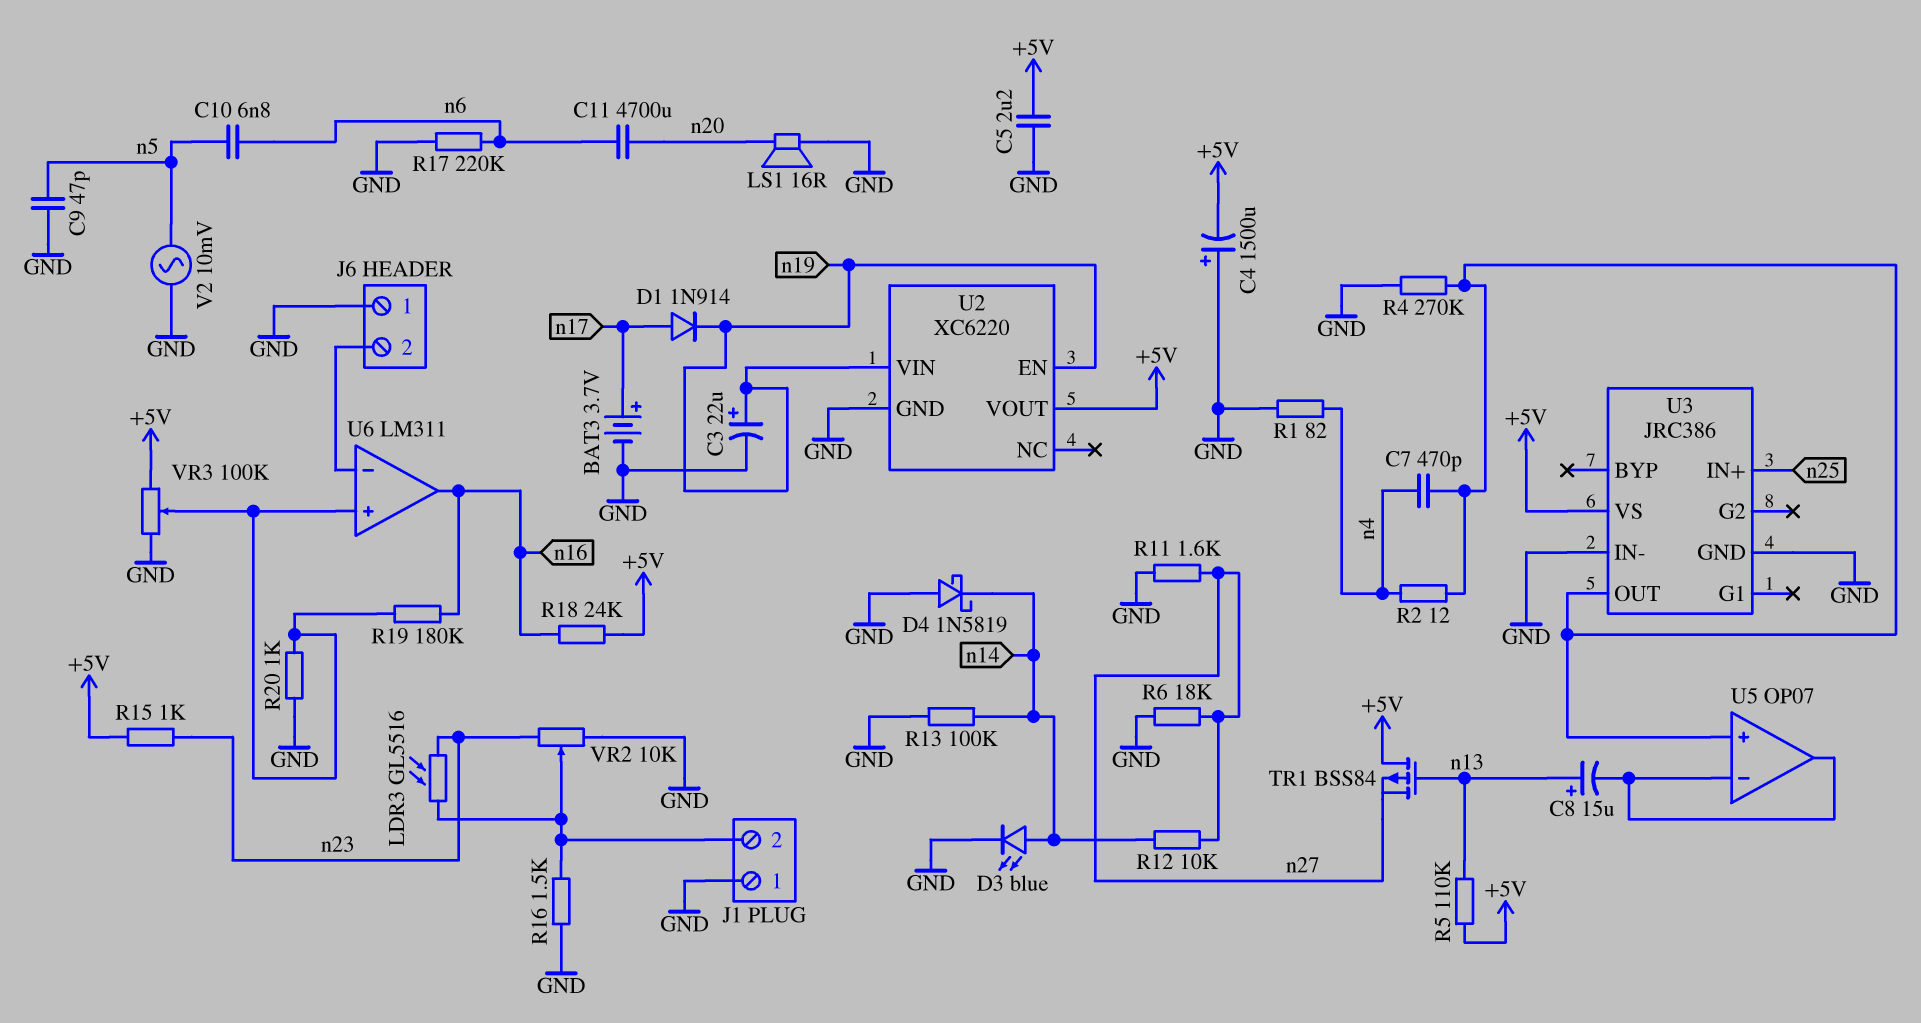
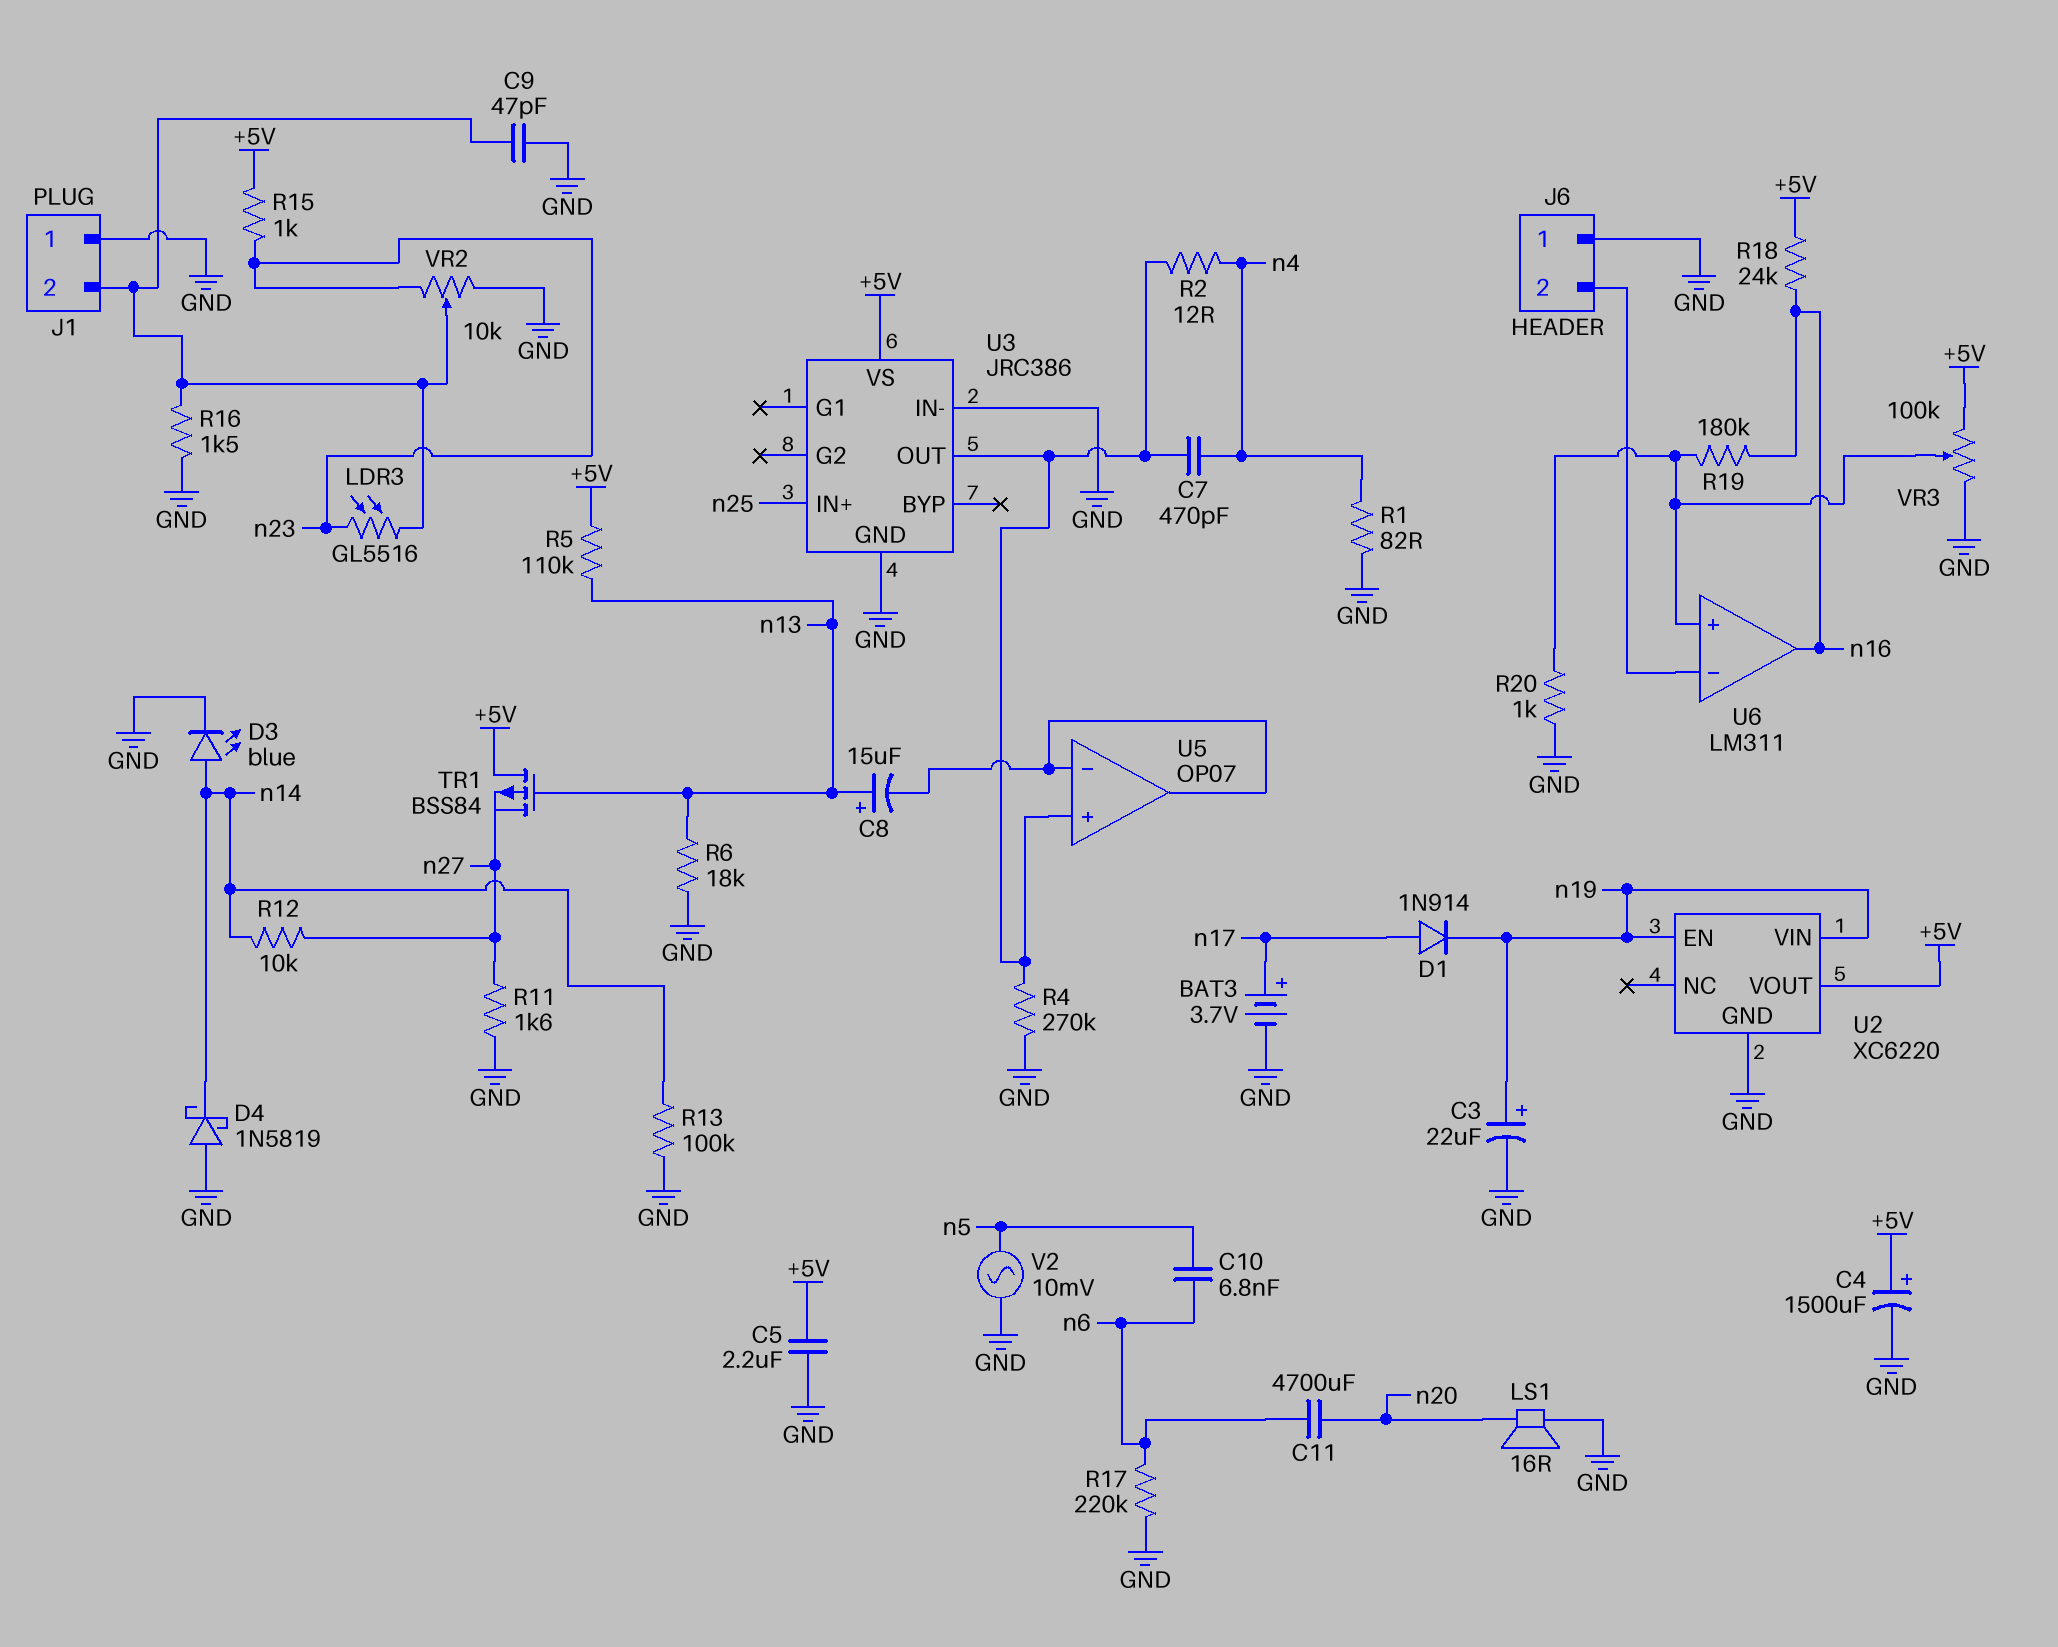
C4: 1500uF (plus GND, minus +5V) -> 1500uF (plus +5V, minus GND)
C9: 47pF (GND, n5) -> 47pF (GND, J1/2)
R6: 18k (GND, n27) -> 18k (GND, n13)

